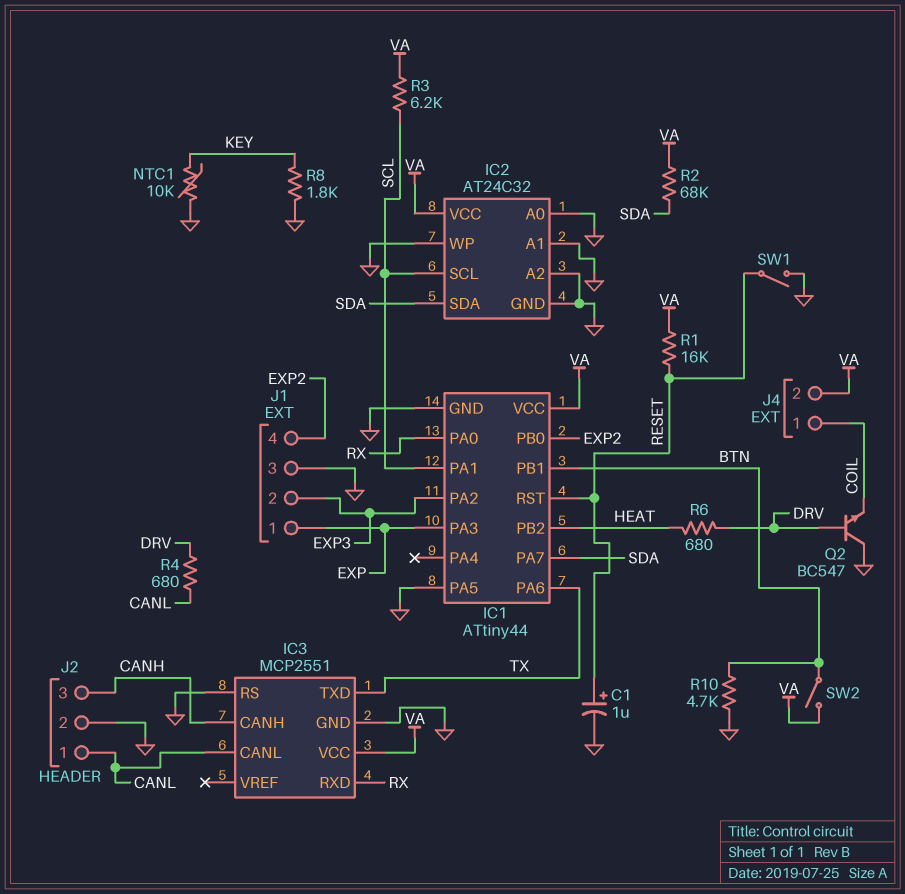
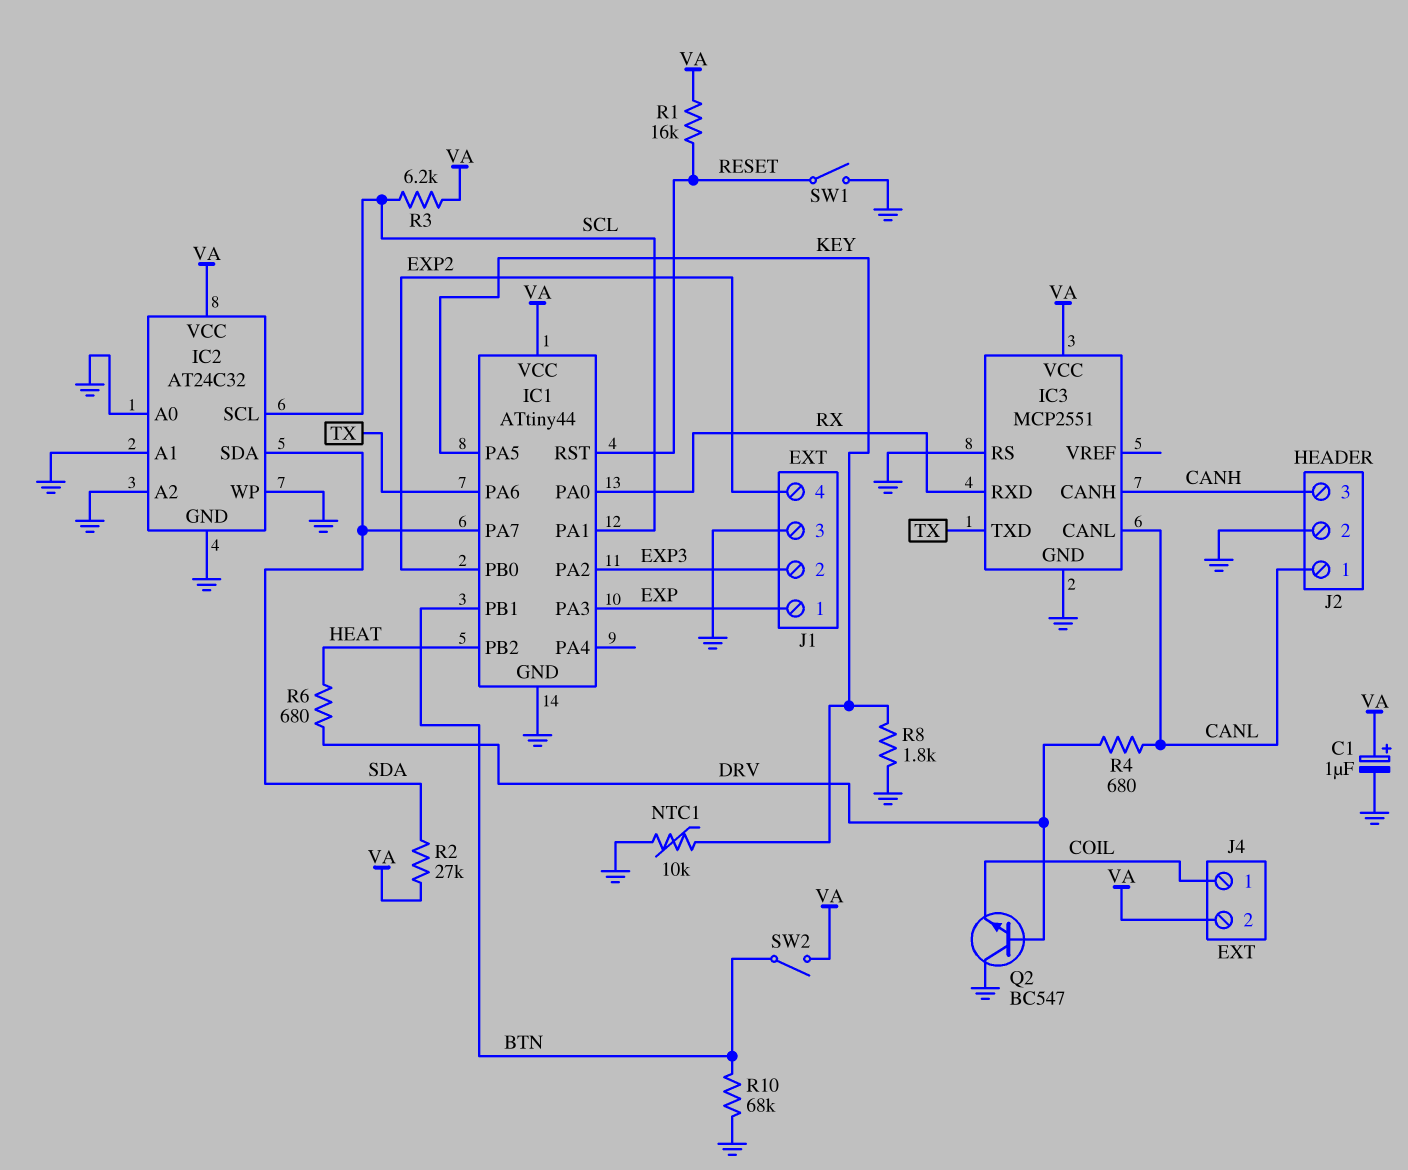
C1: 1uF (plus RESET, minus GND) -> 1uF (plus VA, minus GND)
IC1 pin PA5: GND -> KEY
R2: 68k (SDA, VA) -> 27k (SDA, VA)
R10: 4.7k (BTN, GND) -> 68k (BTN, GND)

